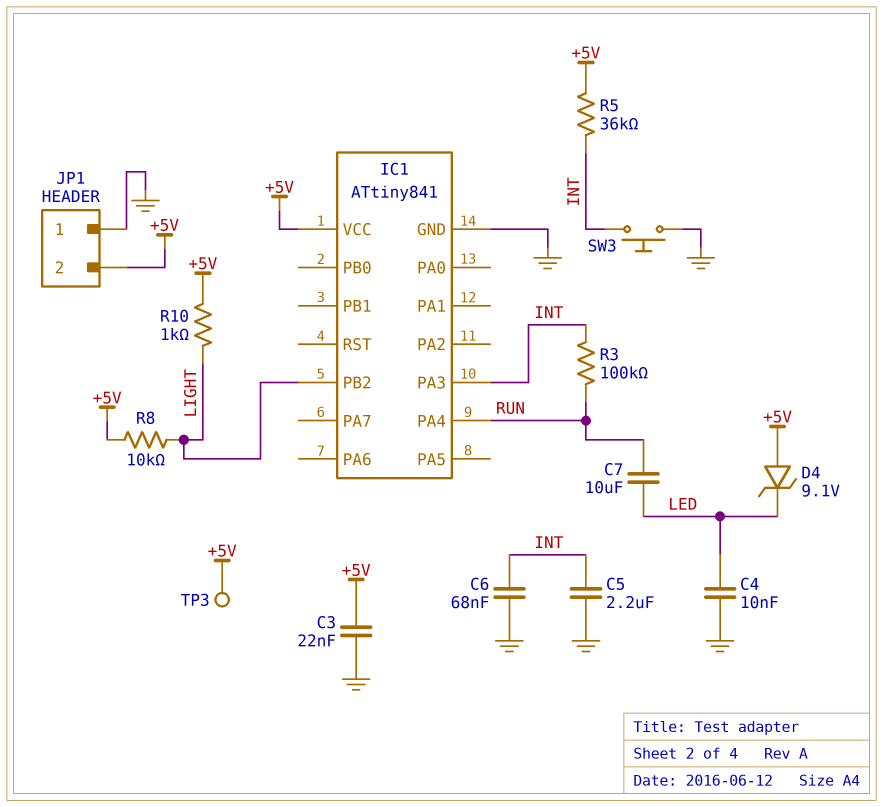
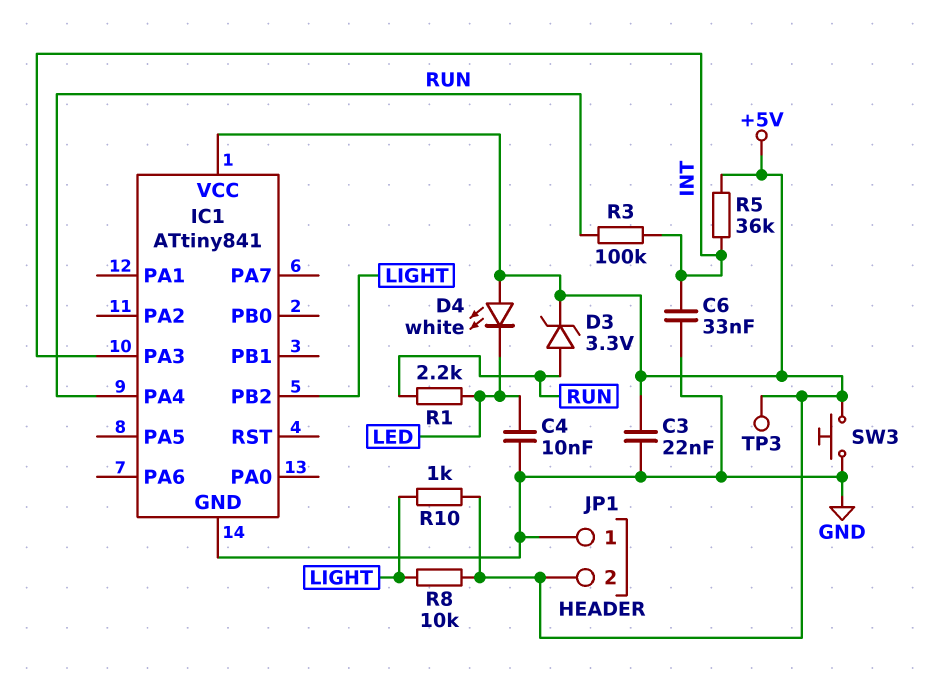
C5: 2.2uF (GND, INT) -> none
C6: 68nF (GND, INT) -> 33nF (GND, INT)
C7: 10uF (LED, RUN) -> none
D3: none -> zener 3.3V (A RUN, K +5V)
D4: zener 9.1V (A +5V, K LED) -> LED white (A +5V, K LED)
R1: none -> 2.2k (LED, RUN)
SW3: button (GND, INT) -> button (+5V, GND)

